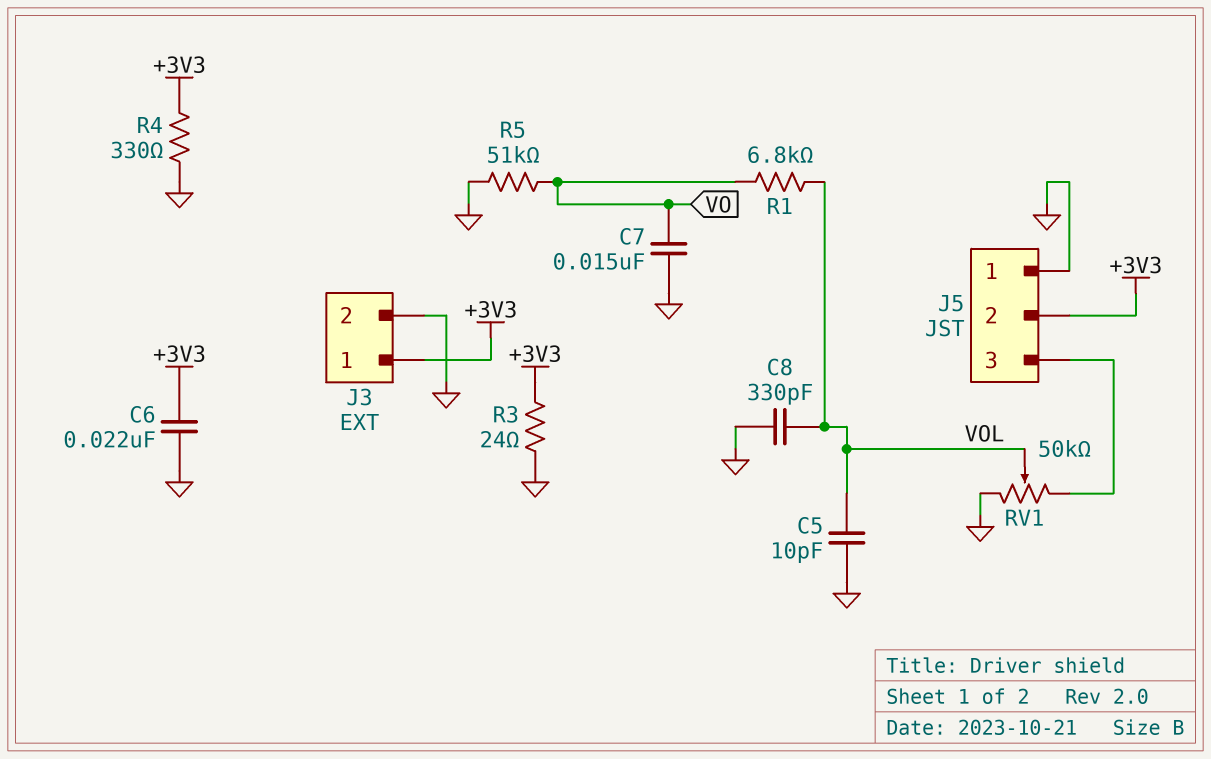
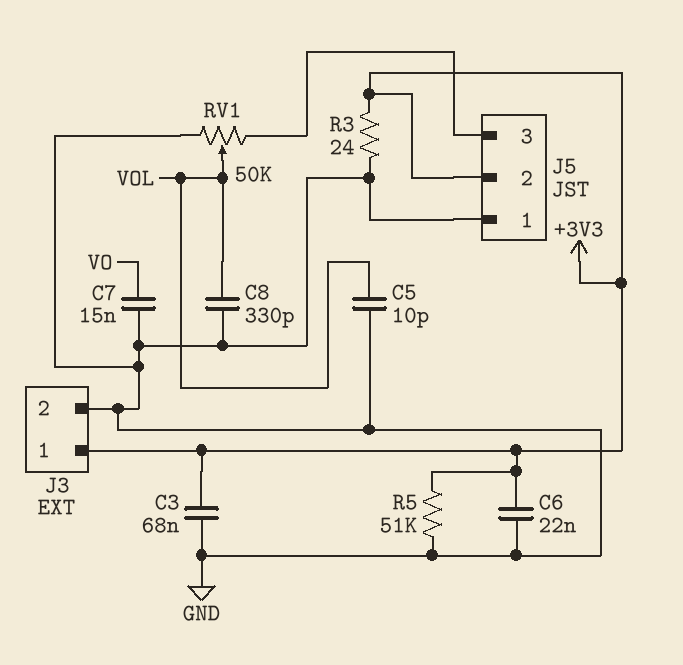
C3: none -> 68nF (+3V3, GND)
R1: 6.8k (VO, VOL) -> none
R4: 330 (+3V3, GND) -> none
R5: 51k (GND, VO) -> 51k (+3V3, GND)

